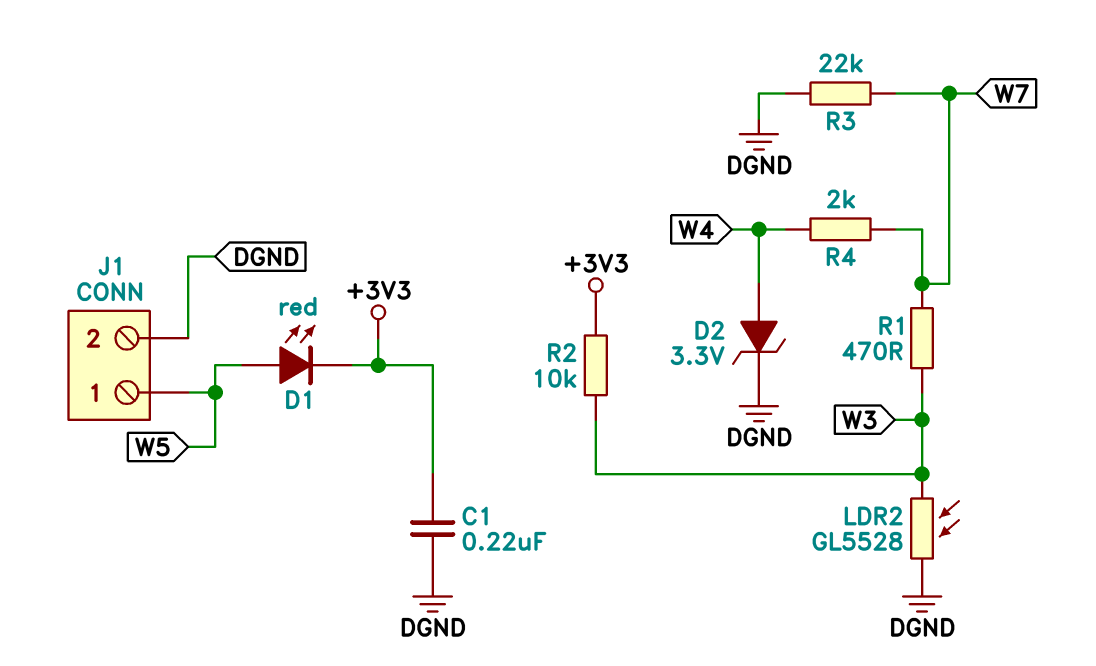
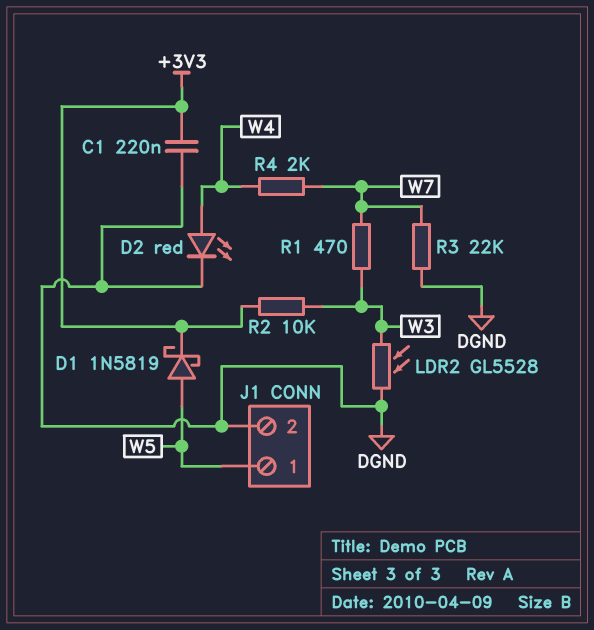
D1: LED red (A W5, K +3V3) -> schottky 1N5819 (A W5, K +3V3)
D2: zener 3.3V (A W4, K DGND) -> LED red (A W4, K DGND)

